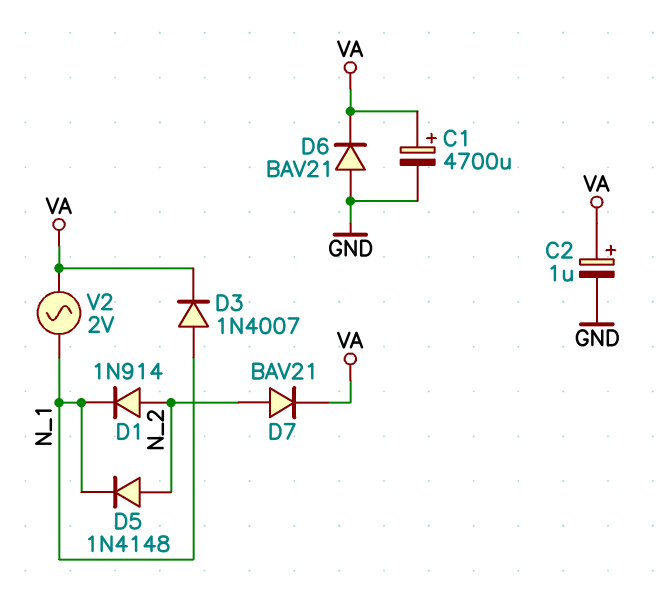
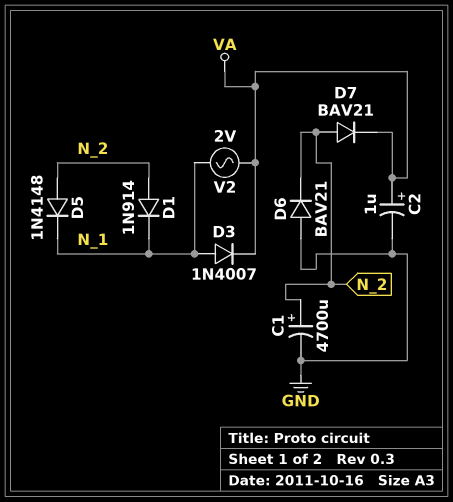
C1: 4700uF (plus VA, minus GND) -> 4700uF (plus N_2, minus GND)
D6: diode BAV21 (A GND, K VA) -> diode BAV21 (A GND, K N_2)

